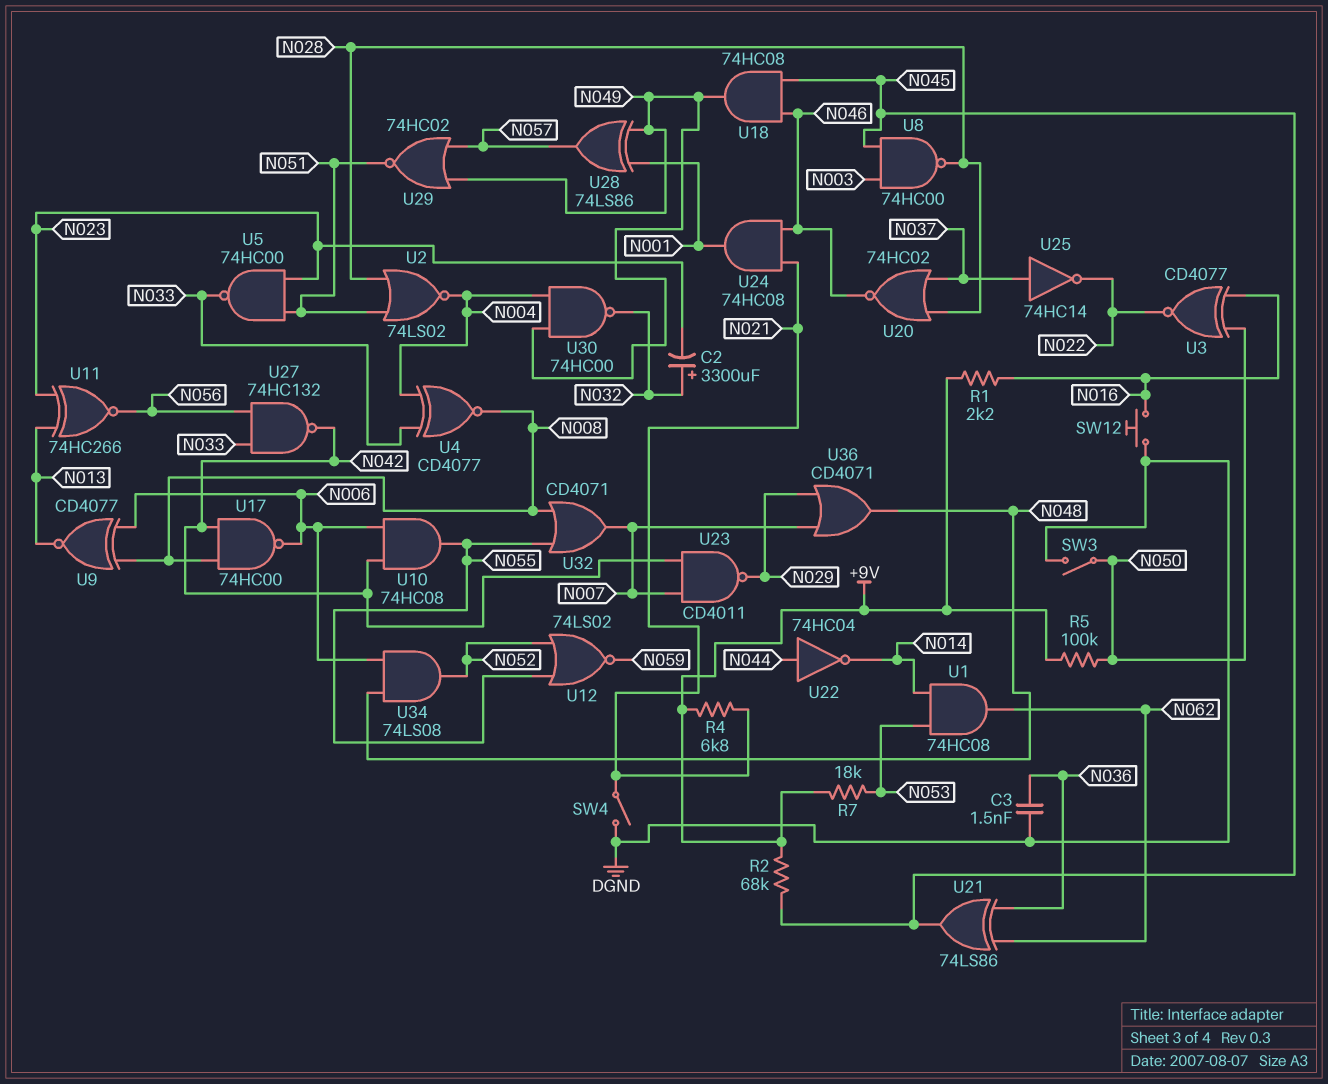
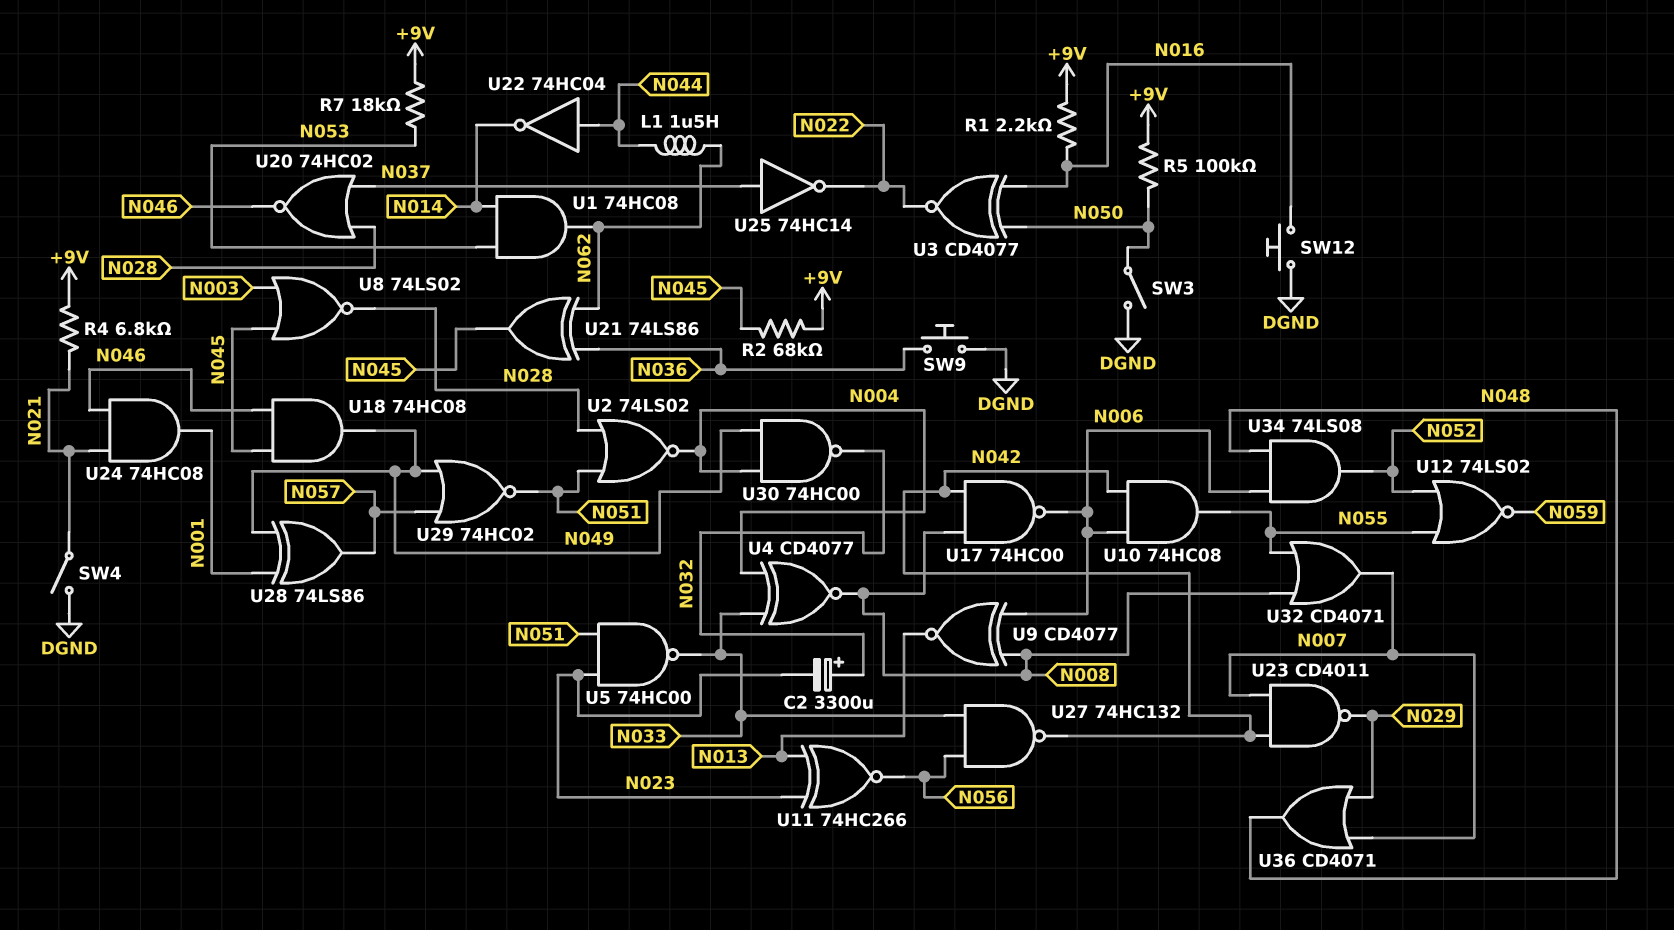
C3: 1.5nF (DGND, N036) -> none
L1: none -> 1.5uH (N044, N062)
SW9: none -> button (DGND, N036)
U8: NAND 74HC00 (in N003, in N045, out N028) -> NOR 74LS02 (in N003, in N045, out N028)

